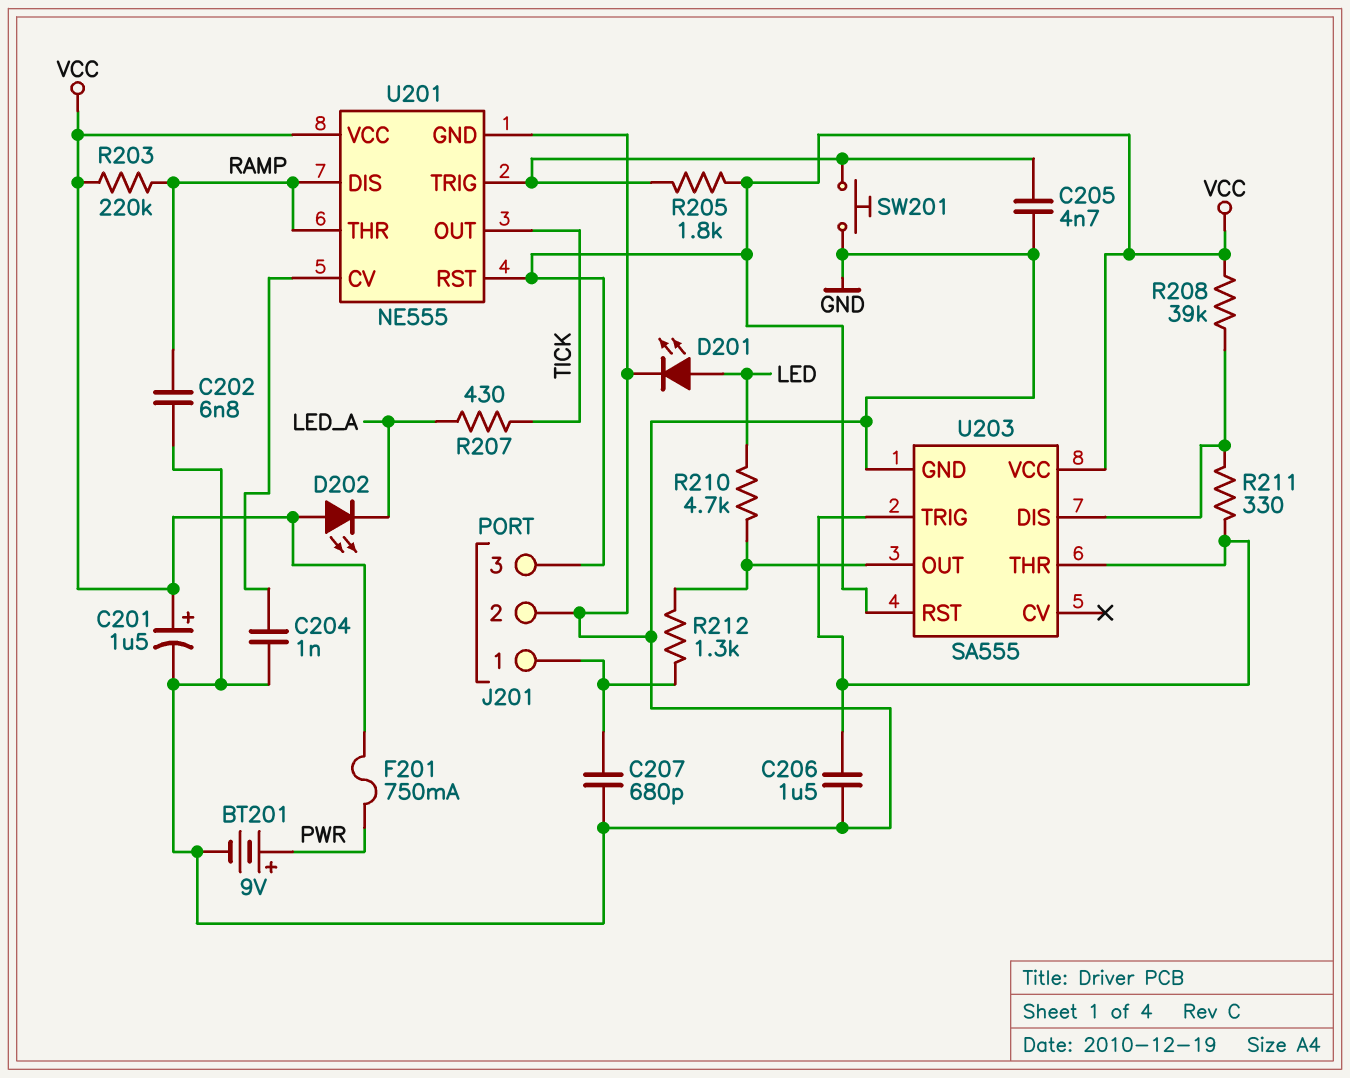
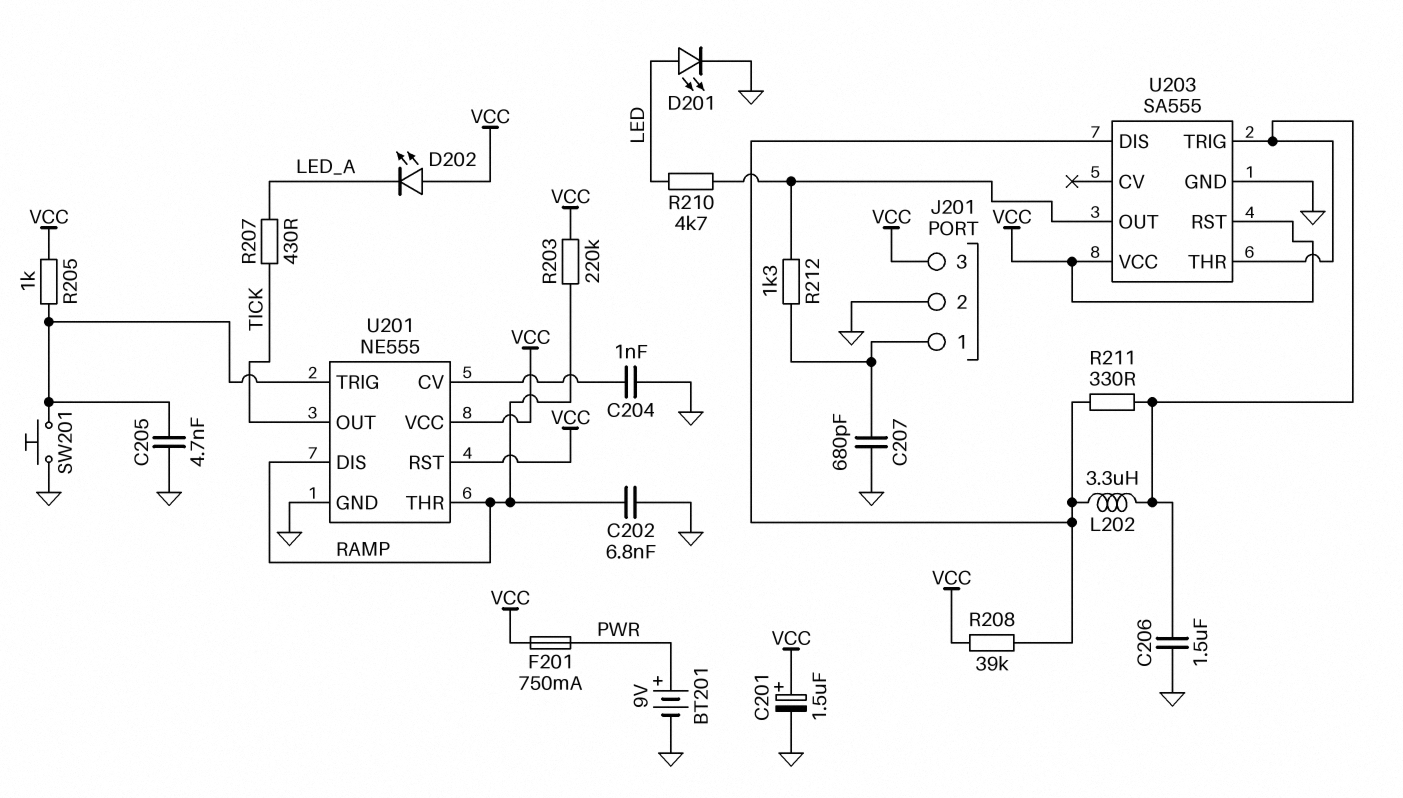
L202: none -> 3.3uH (U203/DIS, U203/THR)
R205: 1.8k (U201/TRIG, VCC) -> 1k (U201/TRIG, VCC)

